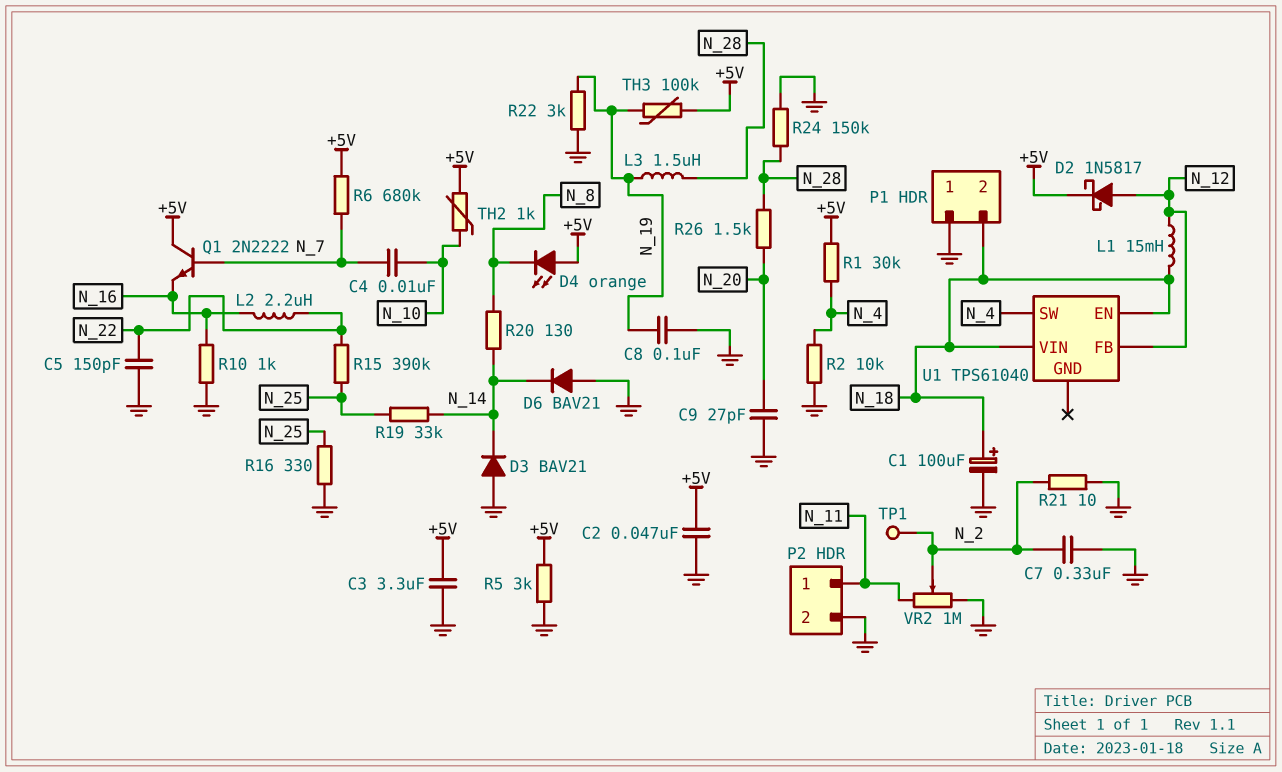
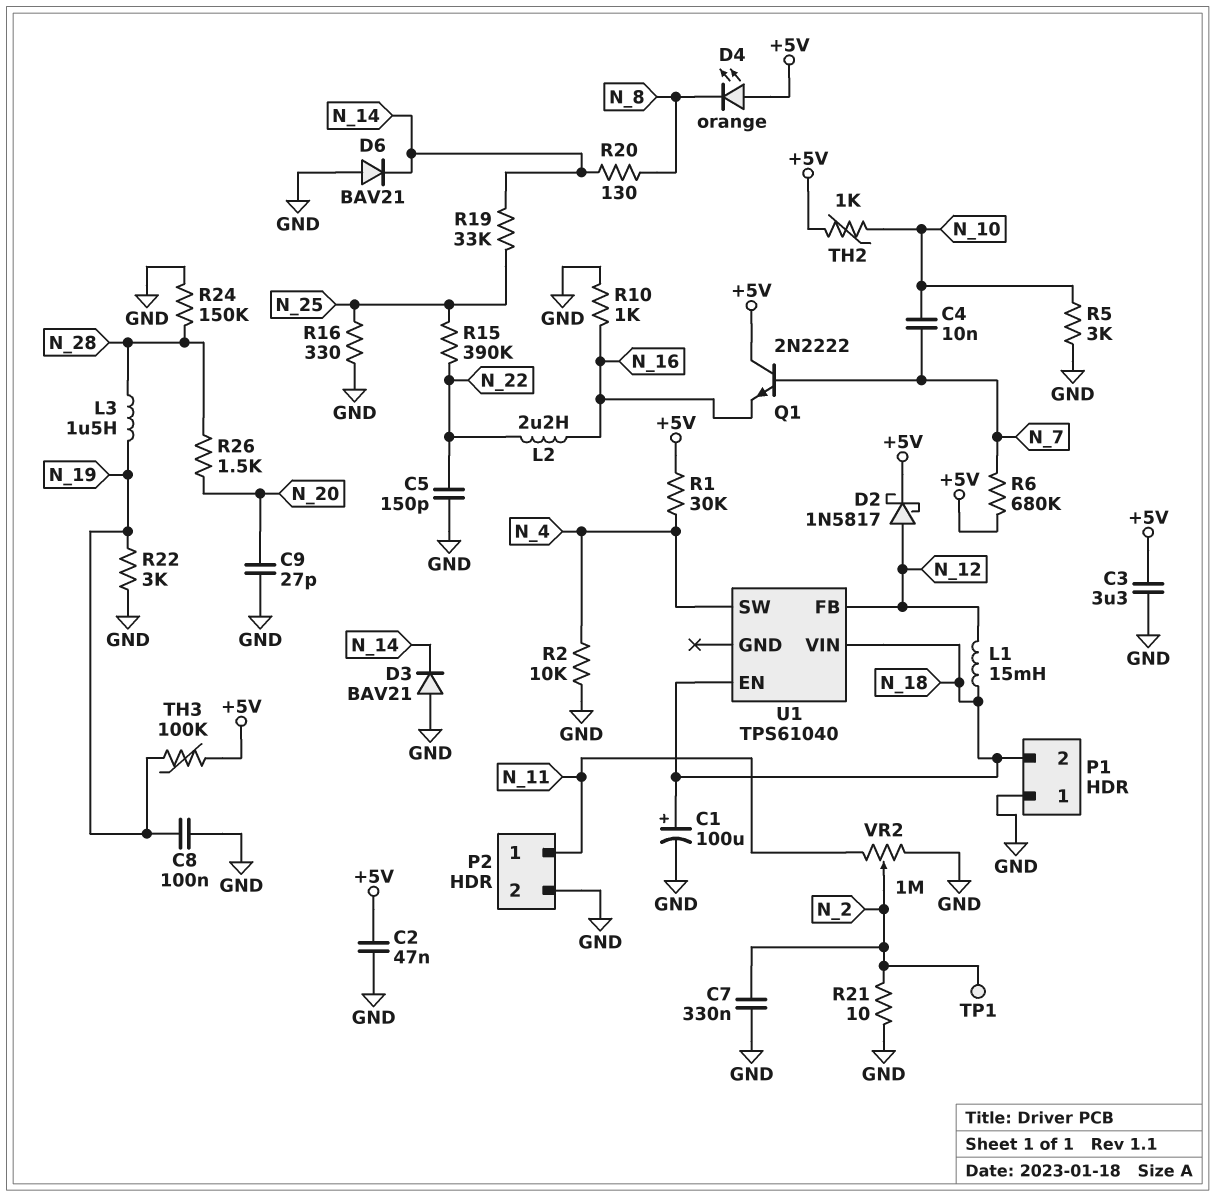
R5: 3k (+5V, GND) -> 3k (GND, N_10)

